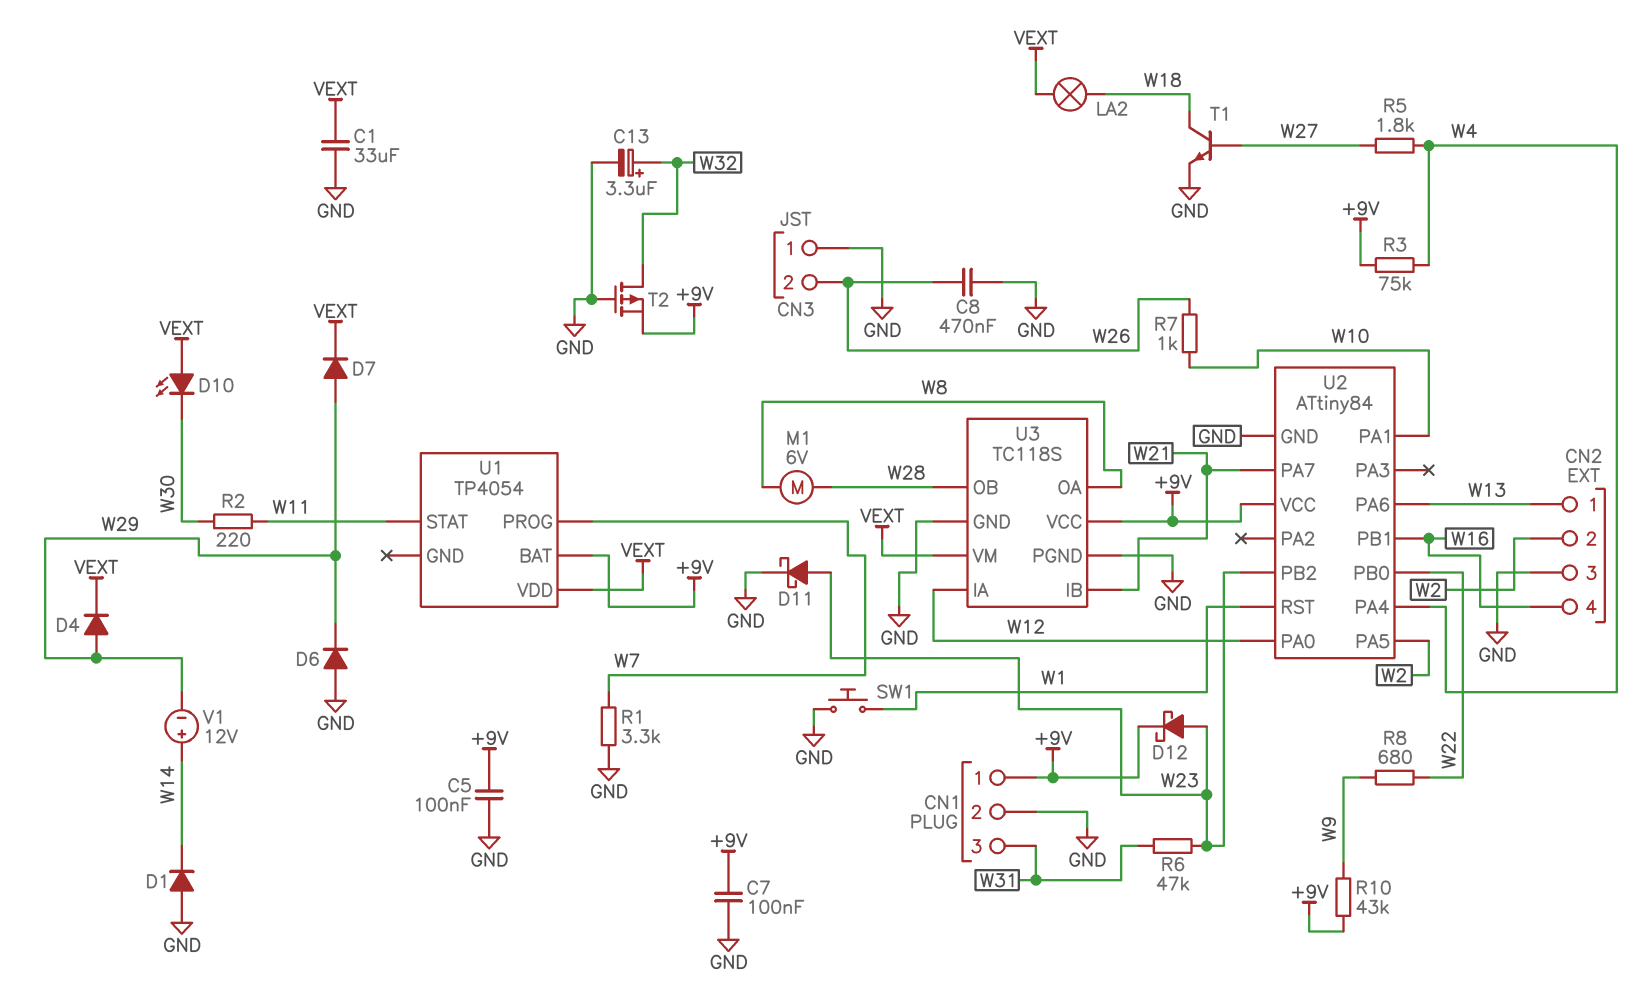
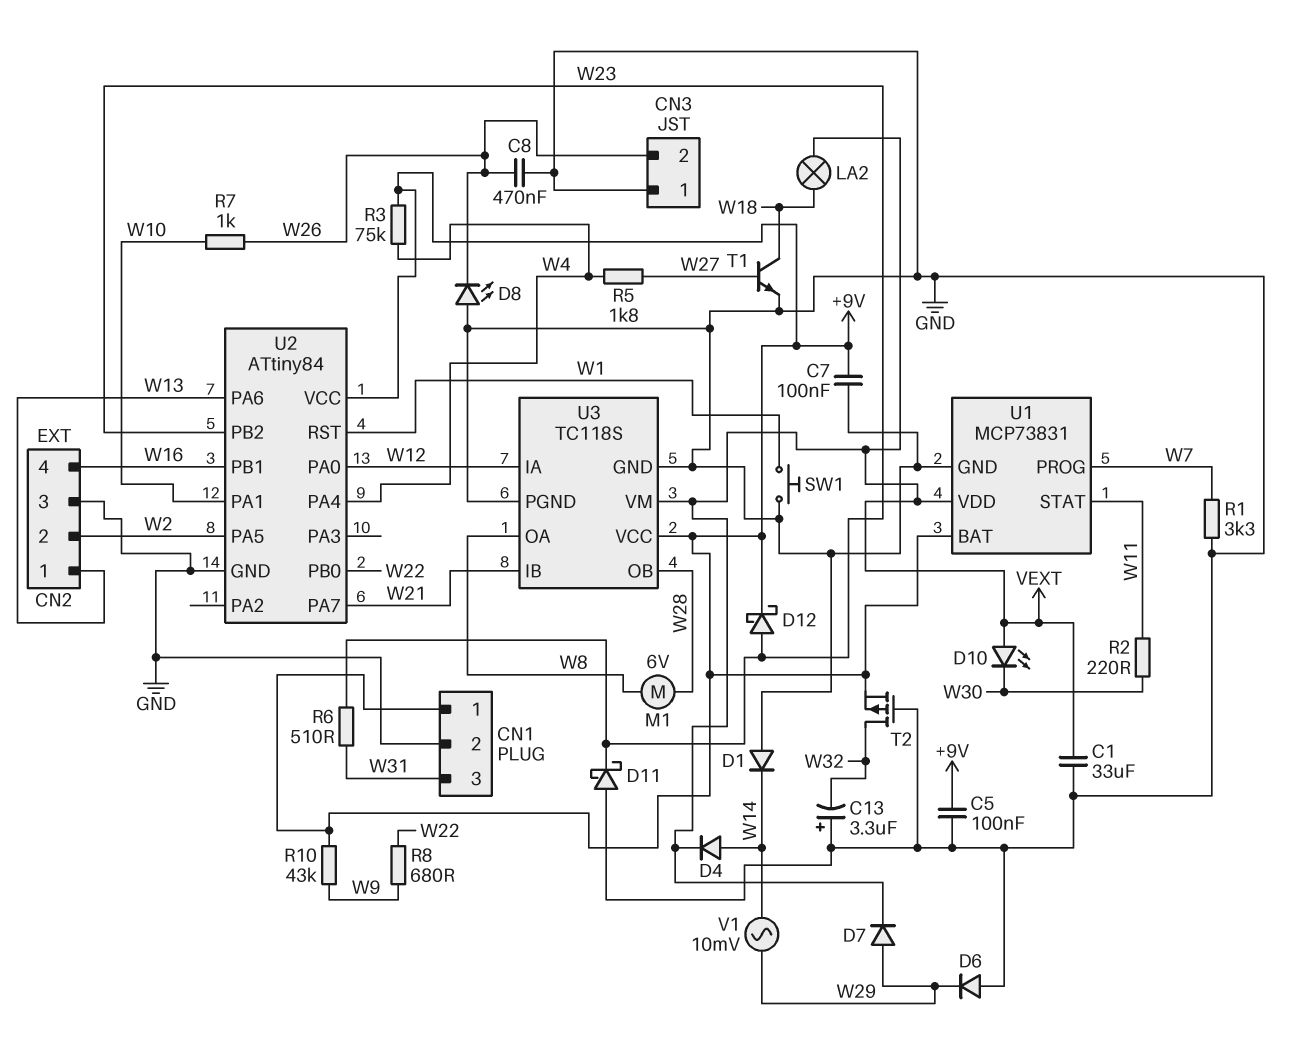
C13: 3.3uF (plus W32, minus GND) -> 3.3uF (plus GND, minus W32)
D4: diode (A W29, K VEXT) -> diode (A W14, K VEXT)
D8: none -> LED (A GND, K W26)
D11: schottky (A W23, K GND) -> schottky (A GND, K W23)
R6: 47k (W23, W31) -> 510 (W23, W31)
U1: TP4054 -> MCP73831
U1 pin GND: none -> GND
V1: 12V (plus W14, minus W29) -> AC 10mV (W14, W29)

